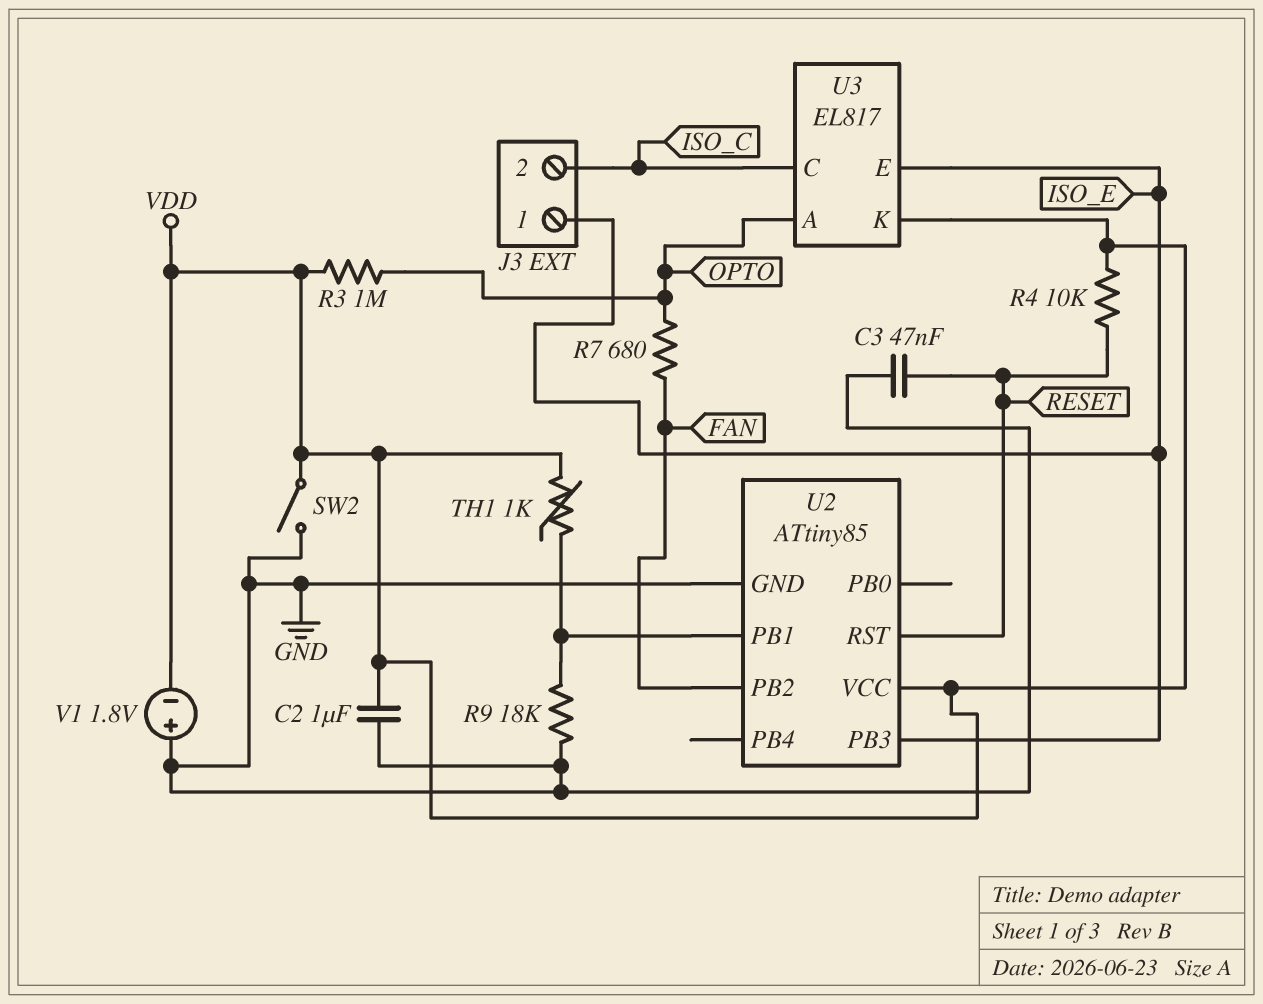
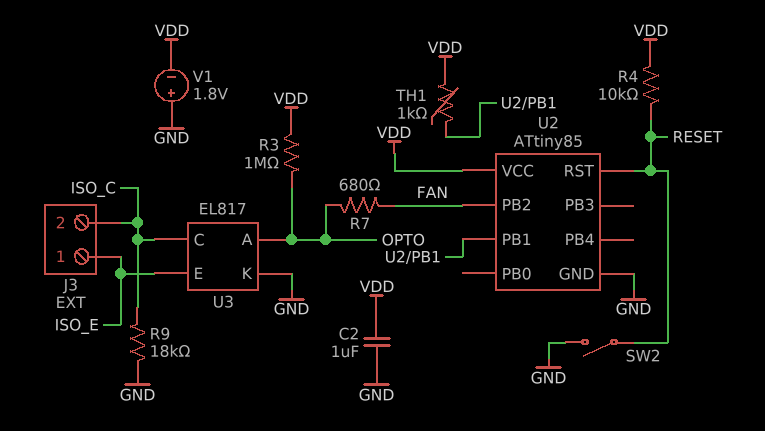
C3: 47nF (GND, RESET) -> none
R9: 18k (GND, U2/PB1) -> 18k (GND, ISO_C)
SW2: switch (GND, VDD) -> switch (GND, RESET)
U2 pin PB3: ISO_E -> none
U3 pin K: VDD -> GND

